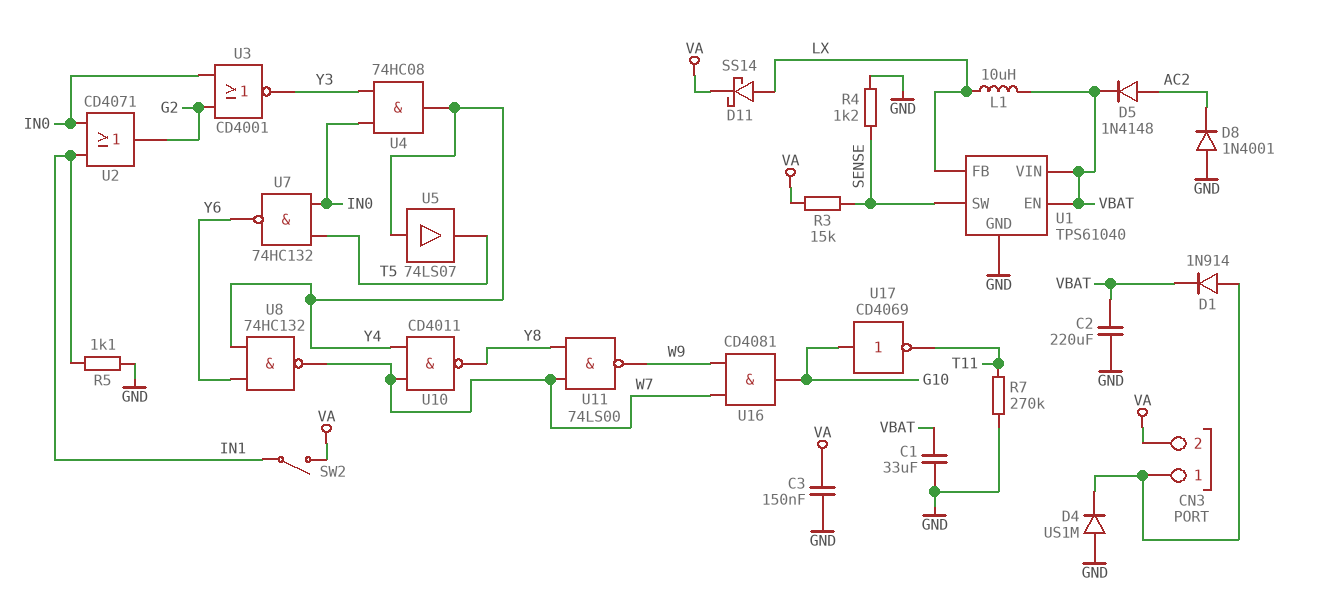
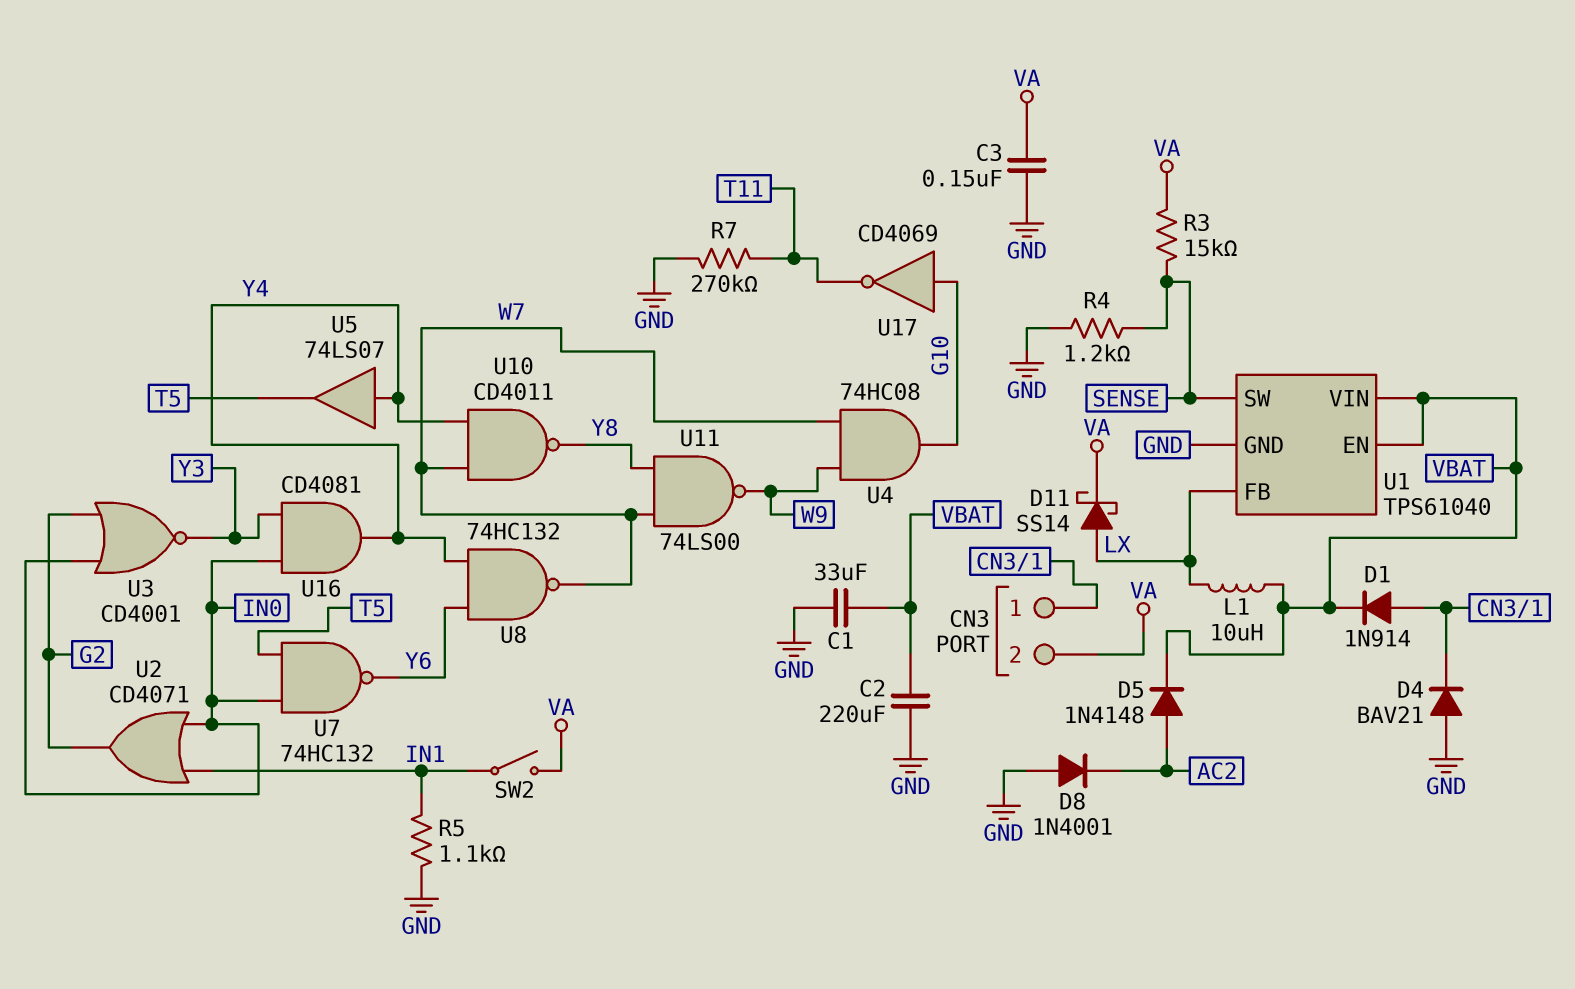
D4: diode US1M (A GND, K CN3/1) -> diode BAV21 (A GND, K CN3/1)
U4: AND 74HC08 (in IN0, in Y3, out Y4) -> AND 74HC08 (in W7, in W9, out G10)
U16: AND CD4081 (in W7, in W9, out G10) -> AND CD4081 (in IN0, in Y3, out Y4)

